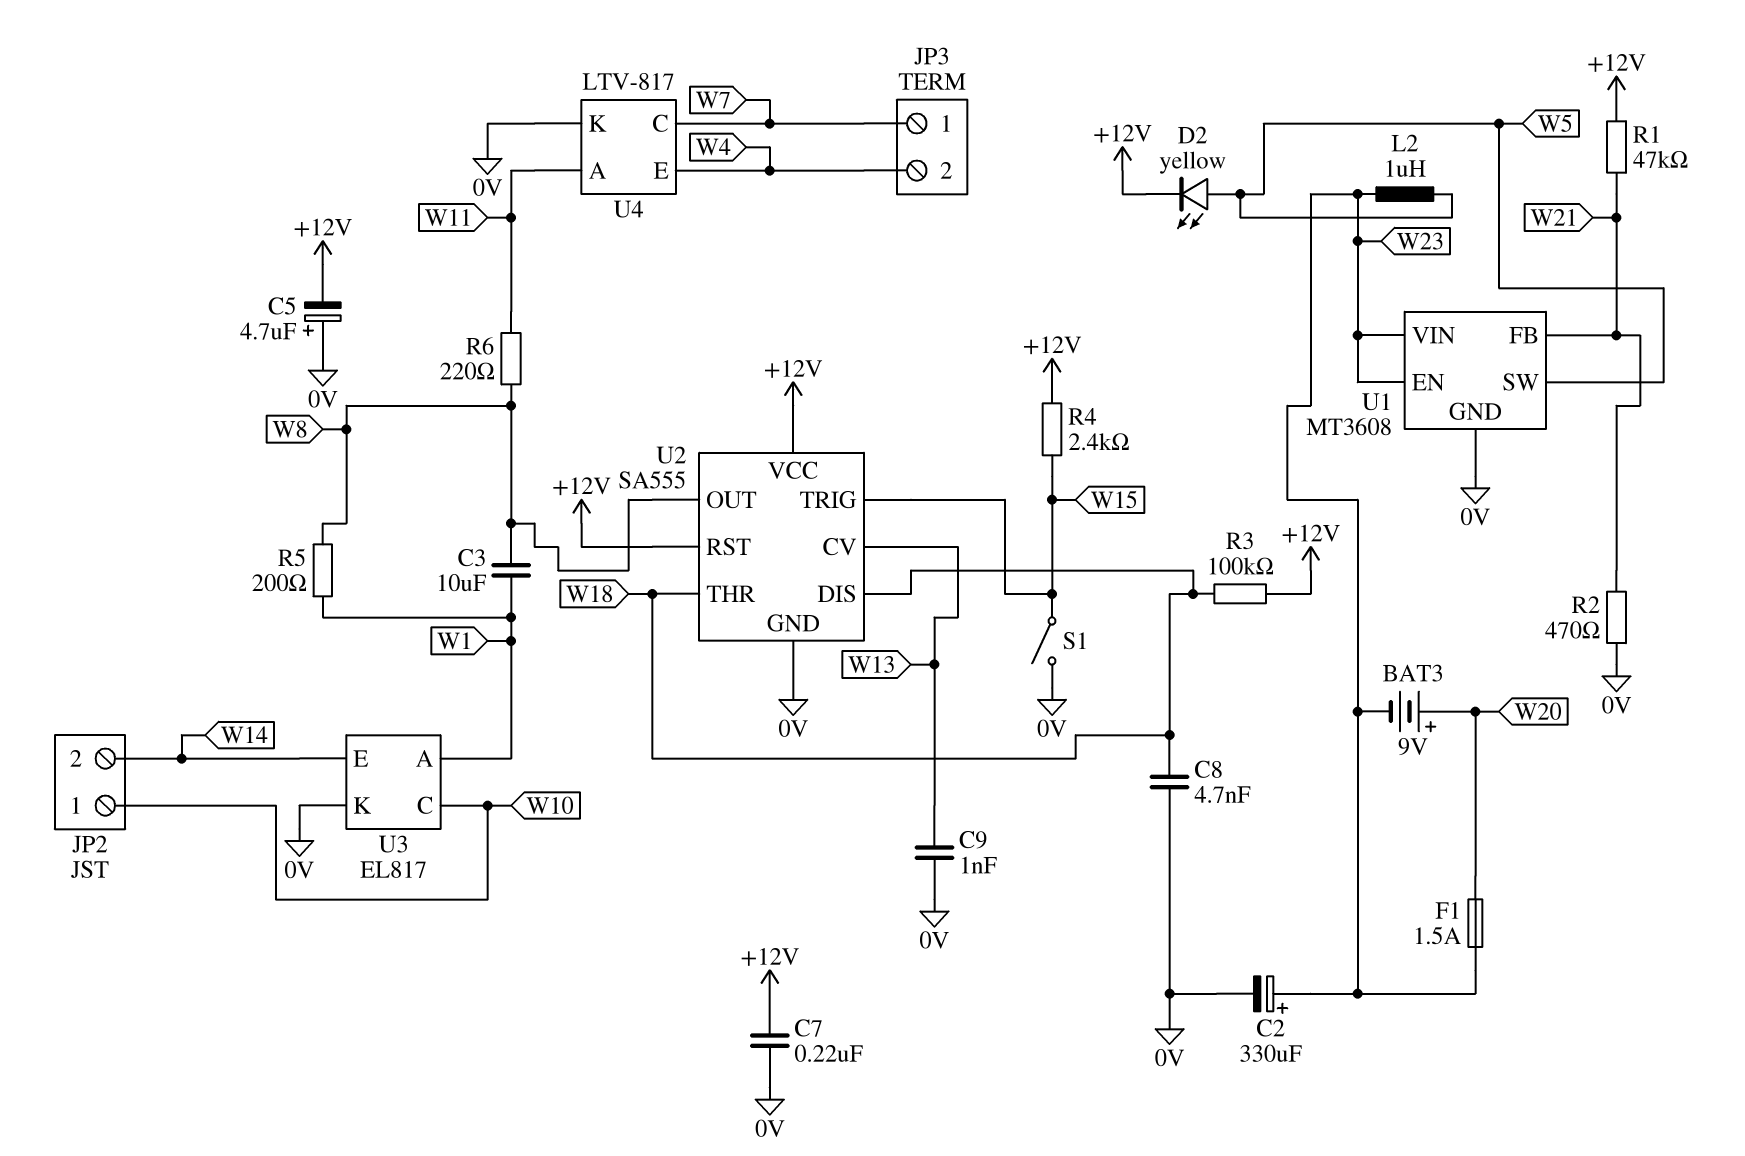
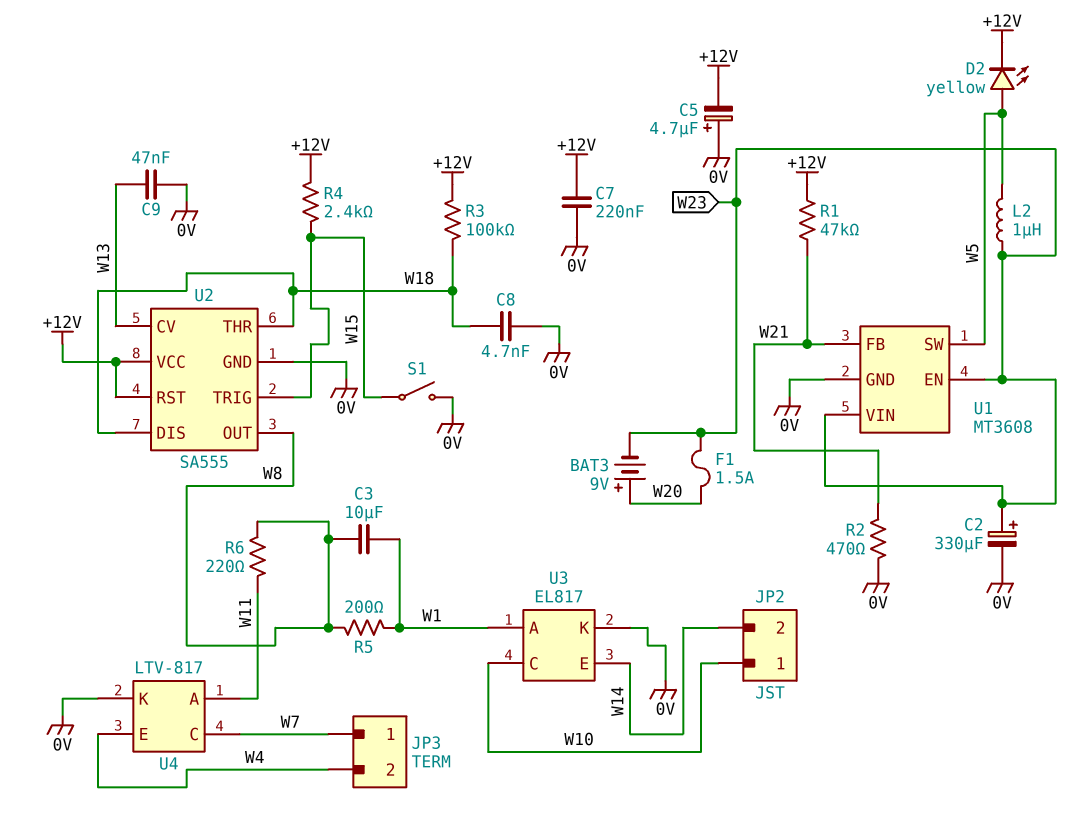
C9: 1nF (0V, W13) -> 47nF (0V, W13)

